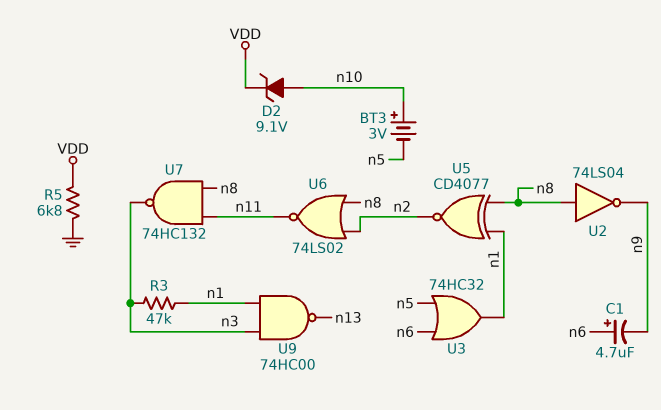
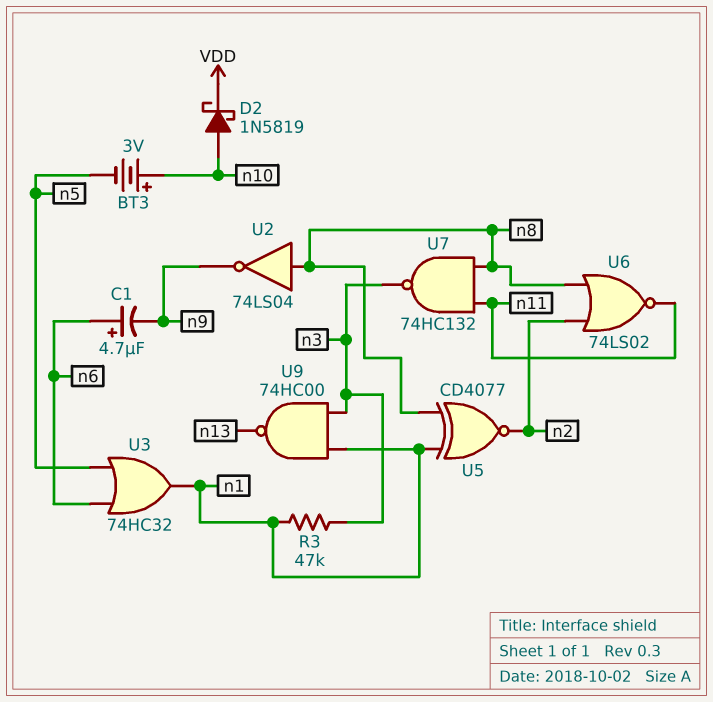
D2: zener 9.1V (A n10, K VDD) -> schottky 1N5819 (A n10, K VDD)
R5: 6.8k (GND, VDD) -> none

